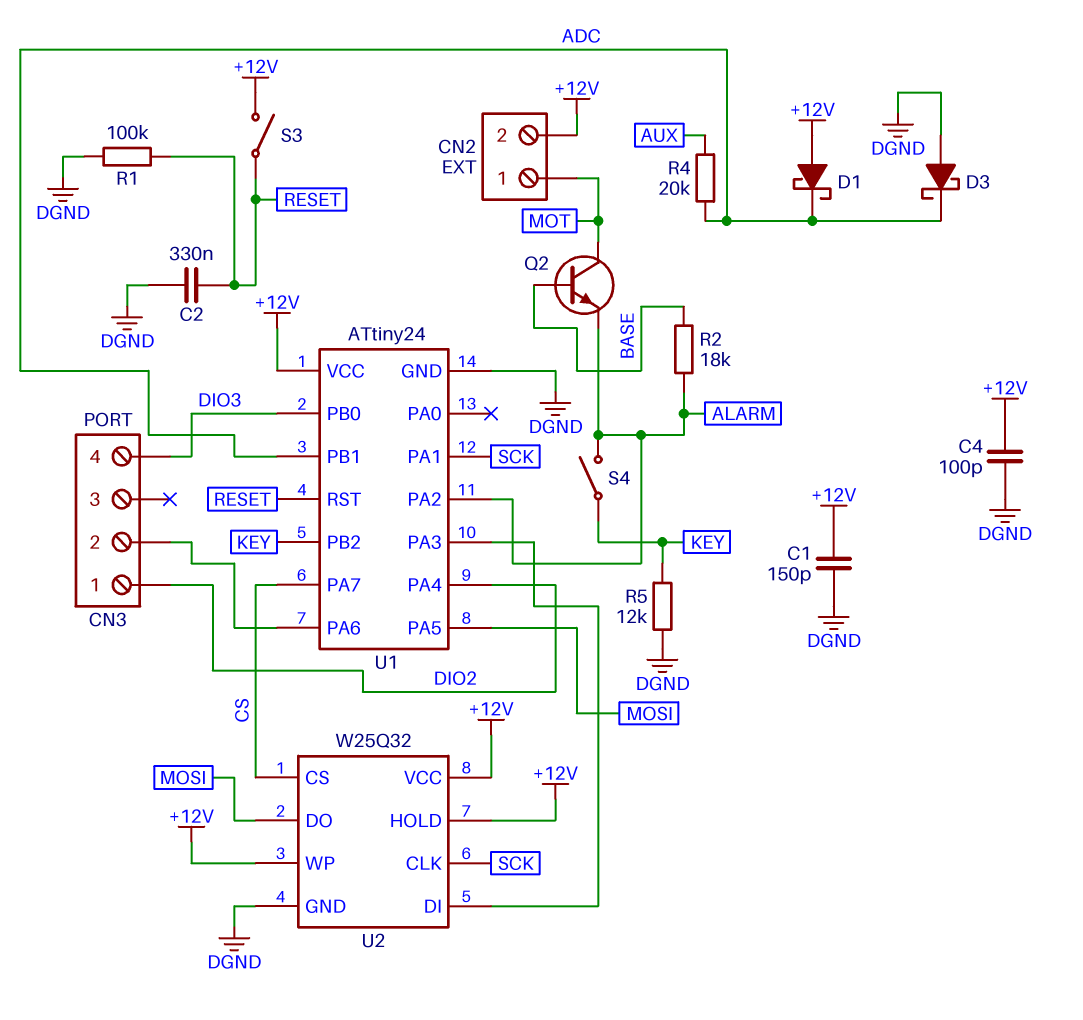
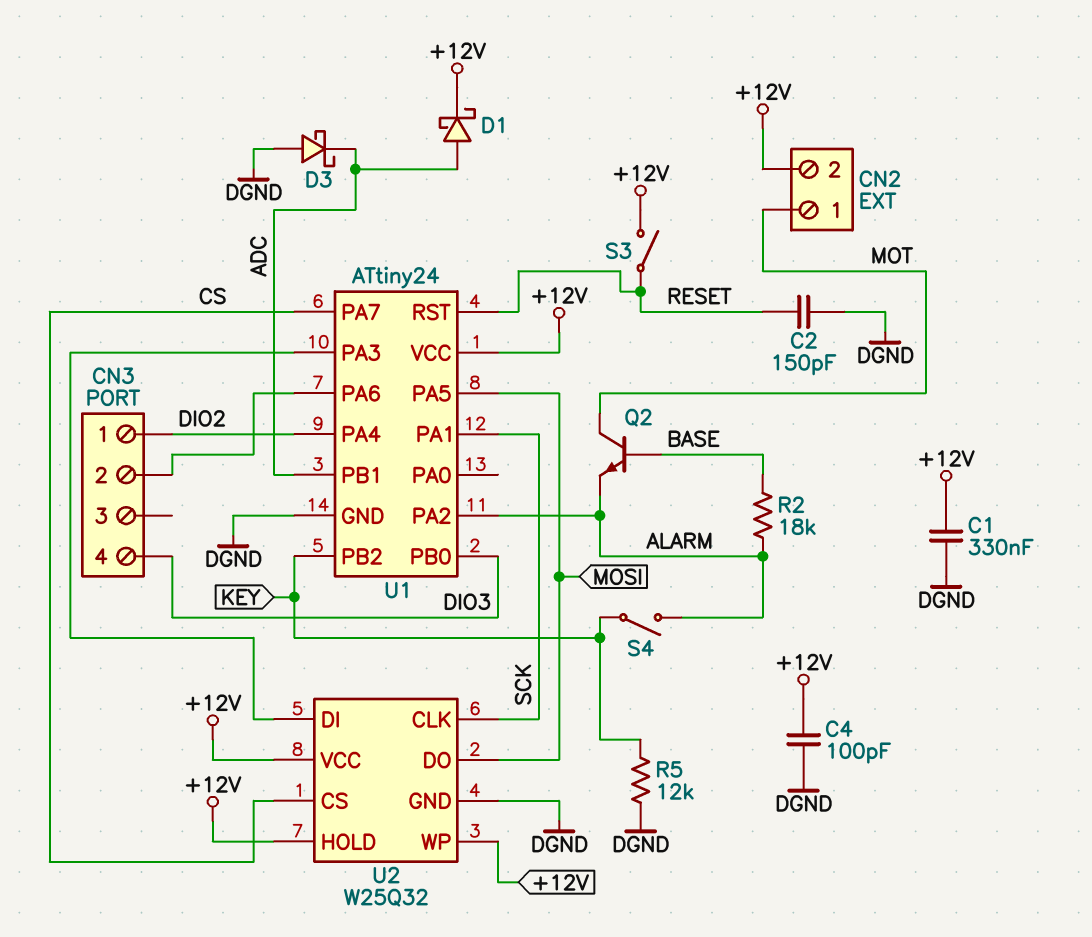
C1: 150pF (+12V, DGND) -> 330nF (+12V, DGND)
C2: 330nF (DGND, RESET) -> 150pF (DGND, RESET)
D1: schottky (A +12V, K ADC) -> schottky (A ADC, K +12V)
R1: 100k (DGND, RESET) -> none
R4: 20k (ADC, AUX) -> none

